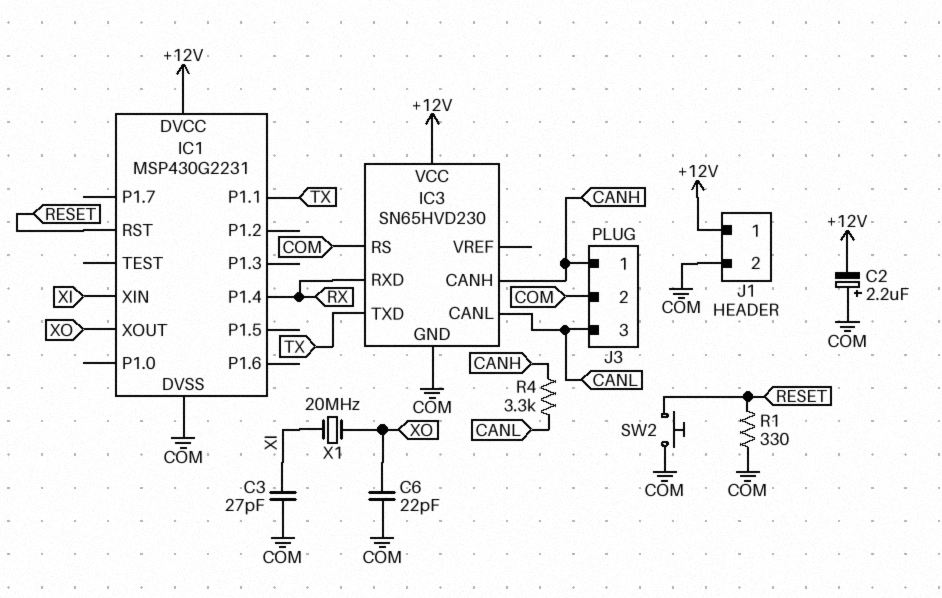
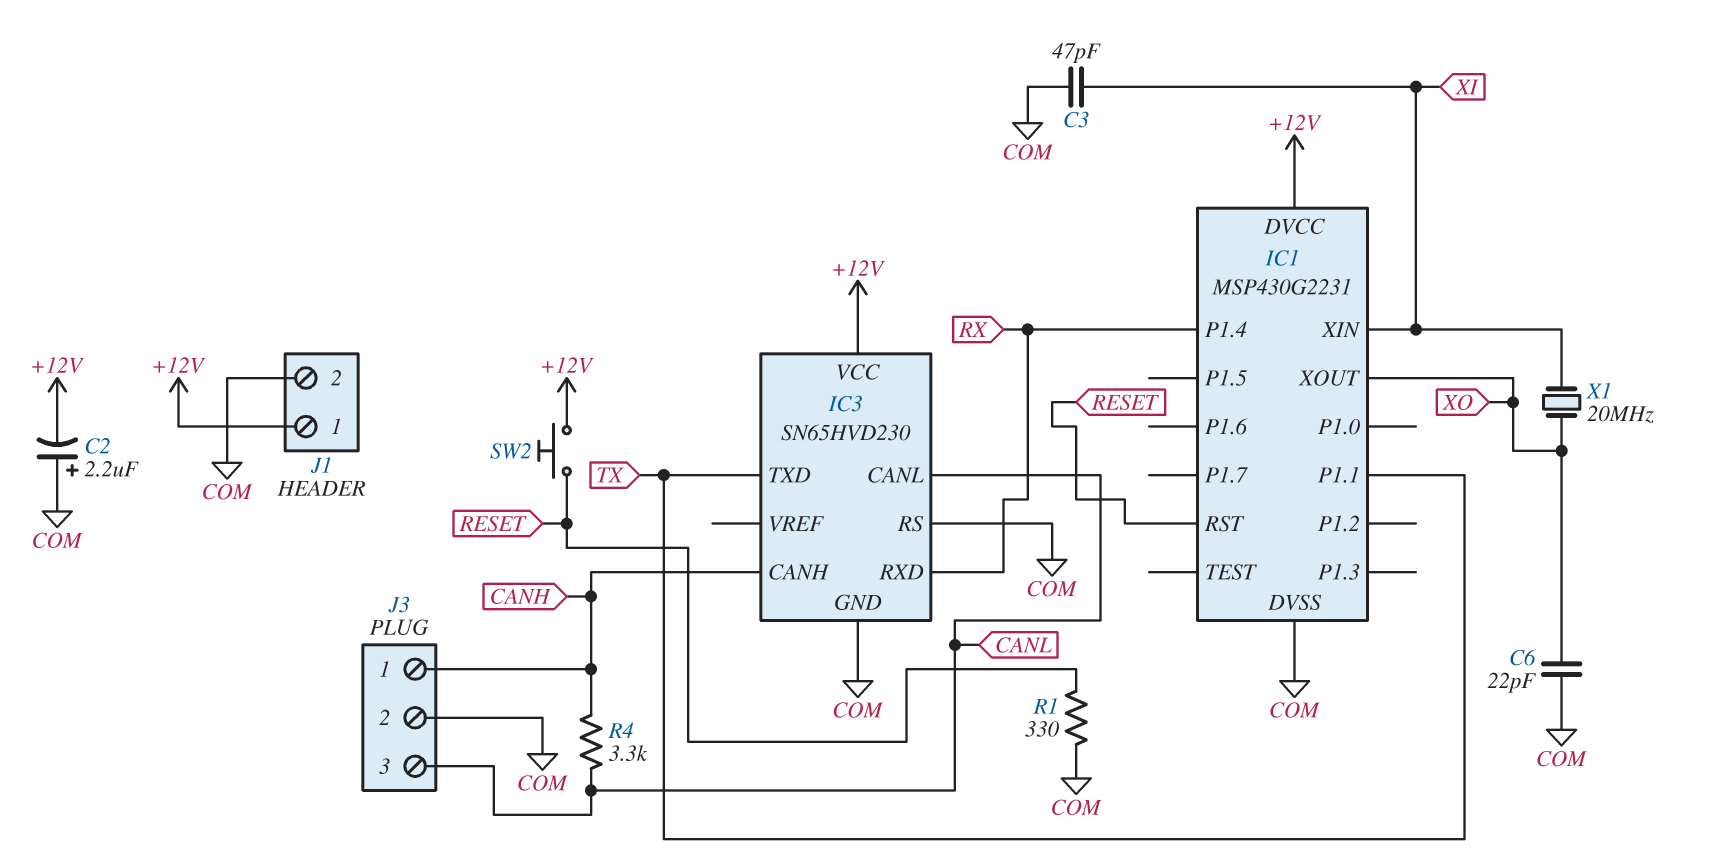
C3: 27pF (COM, XI) -> 47pF (COM, XI)
SW2: button (COM, RESET) -> button (+12V, RESET)

